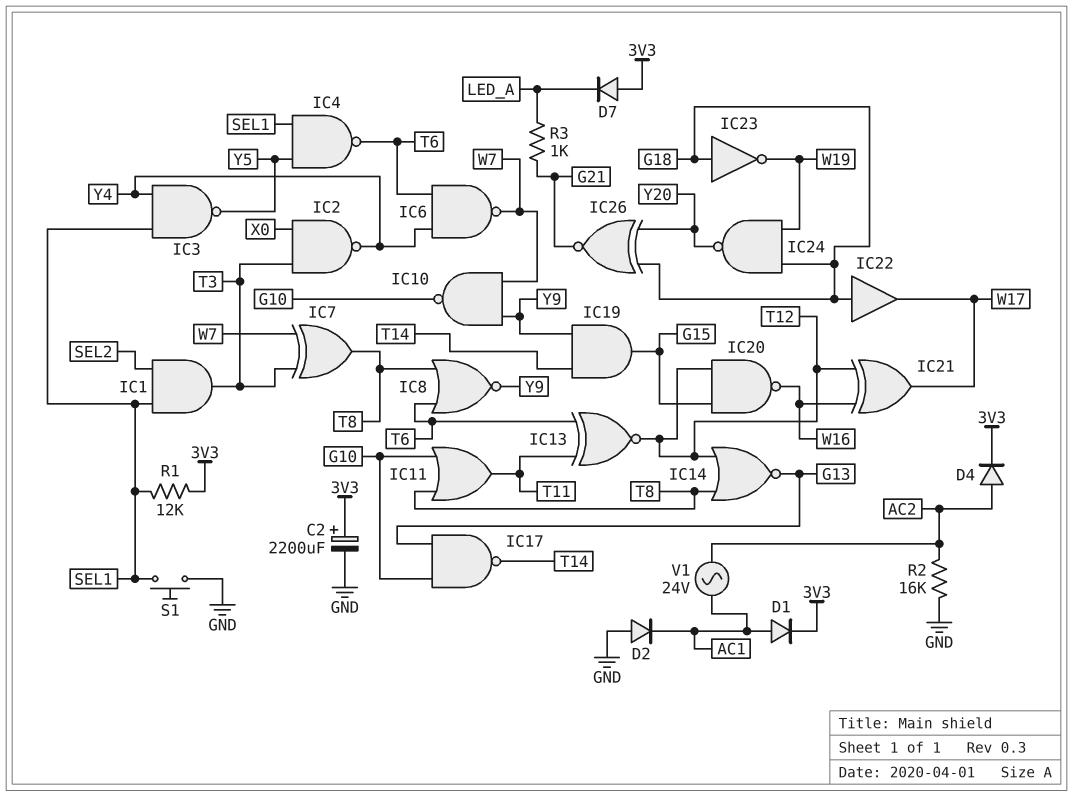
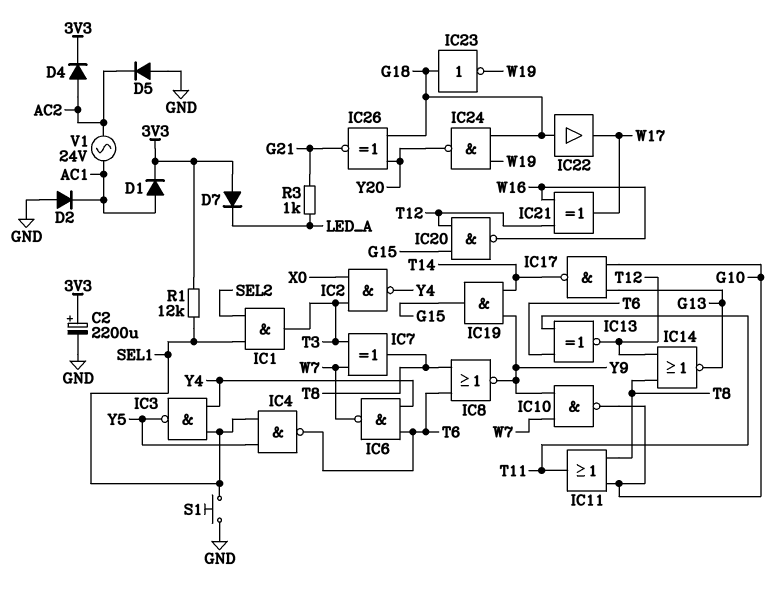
D5: none -> diode (A GND, K AC2)
R2: 16k (AC2, GND) -> none

